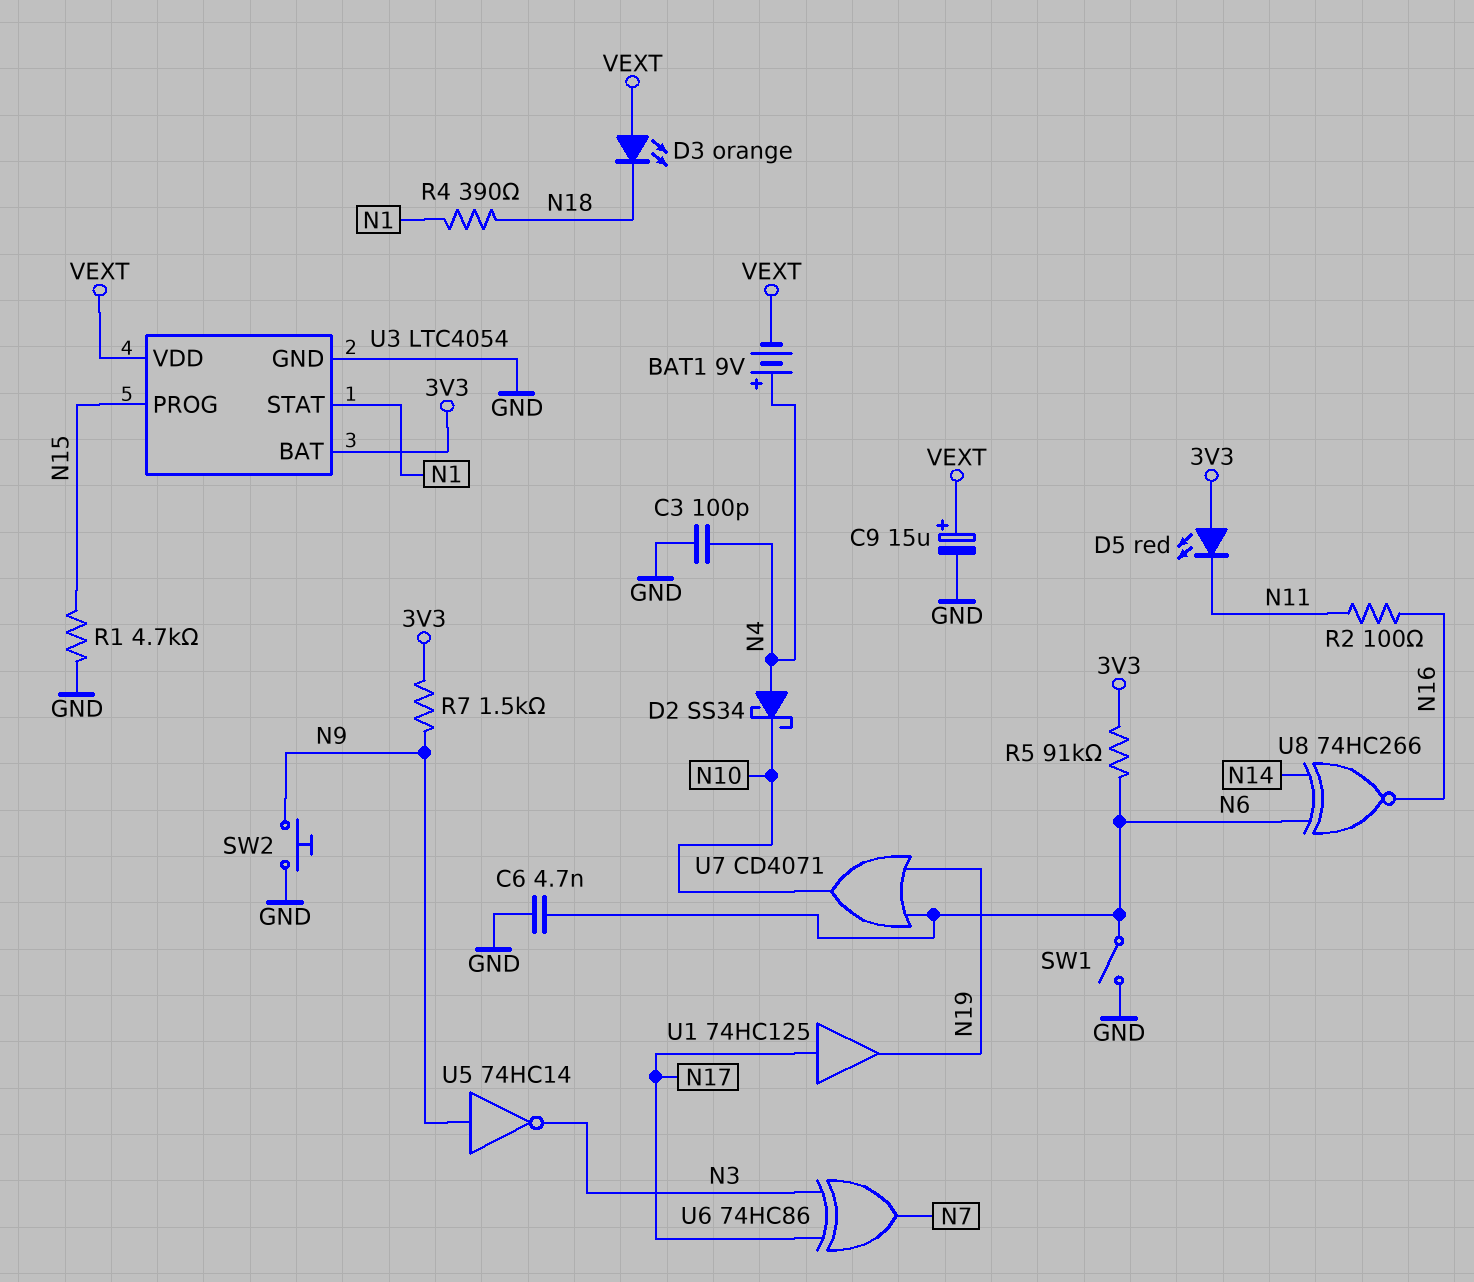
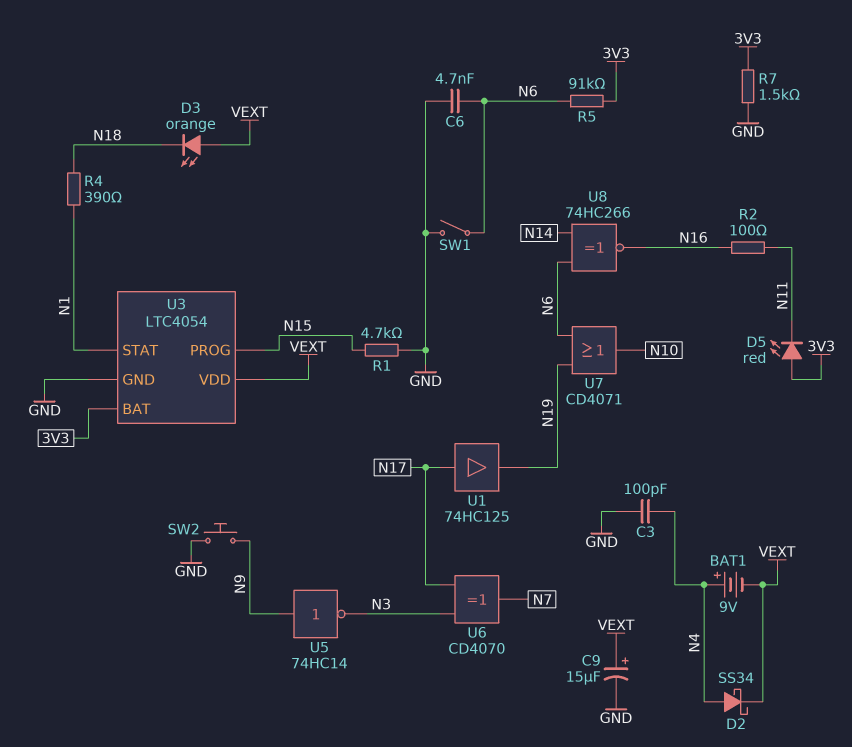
D2: schottky SS34 (A N4, K N10) -> schottky SS34 (A N4, K VEXT)
R7: 1.5k (3V3, N9) -> 1.5k (3V3, GND)
U6: XOR 74HC86 (in N3, in N17, out N7) -> XOR CD4070 (in N3, in N17, out N7)

